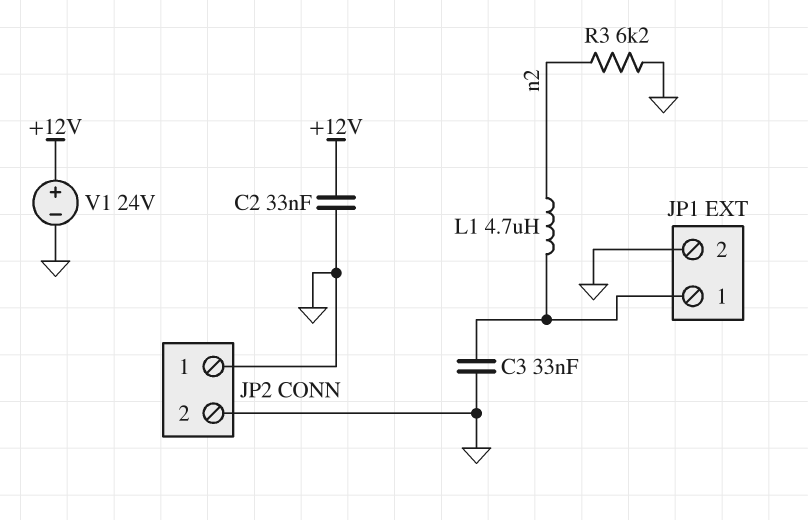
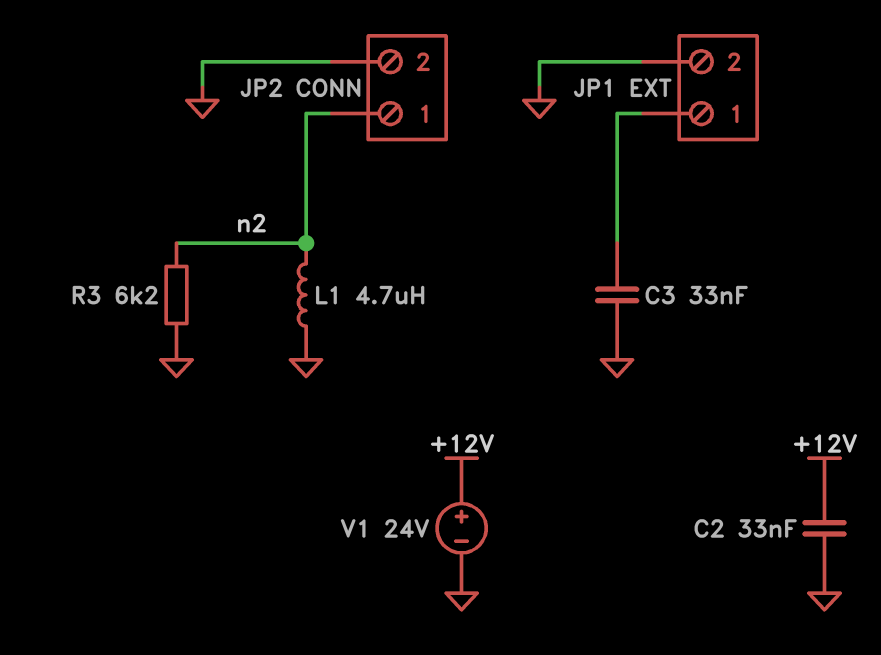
JP2 pin 1: GND -> n2
L1: 4.7uH (JP1/1, n2) -> 4.7uH (GND, n2)

